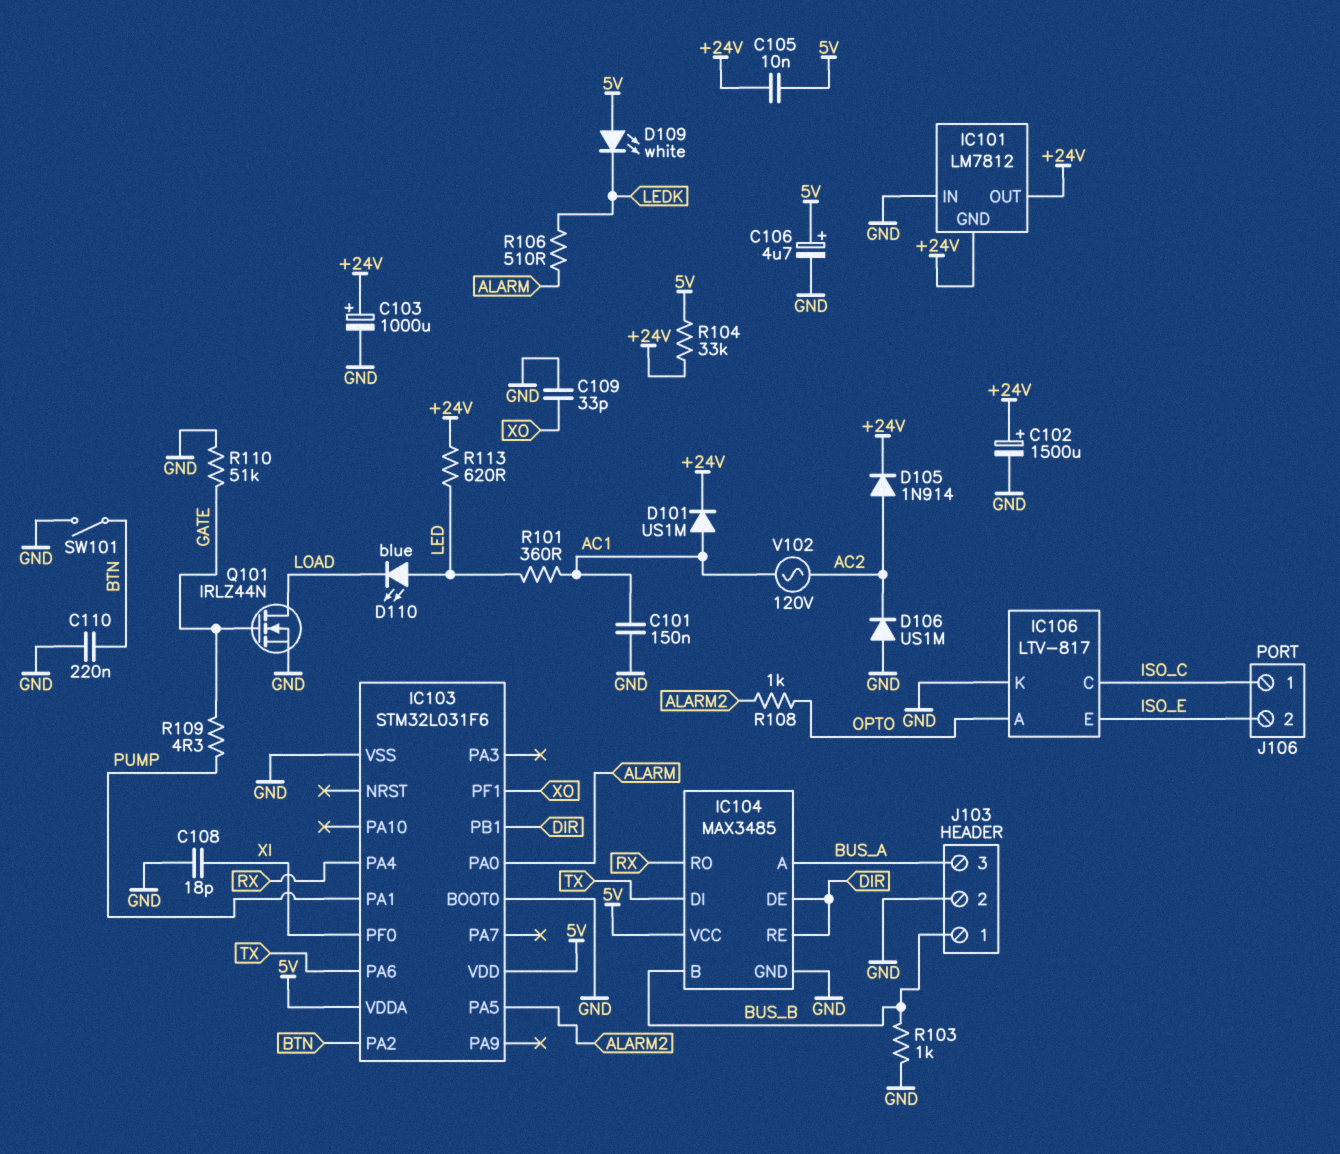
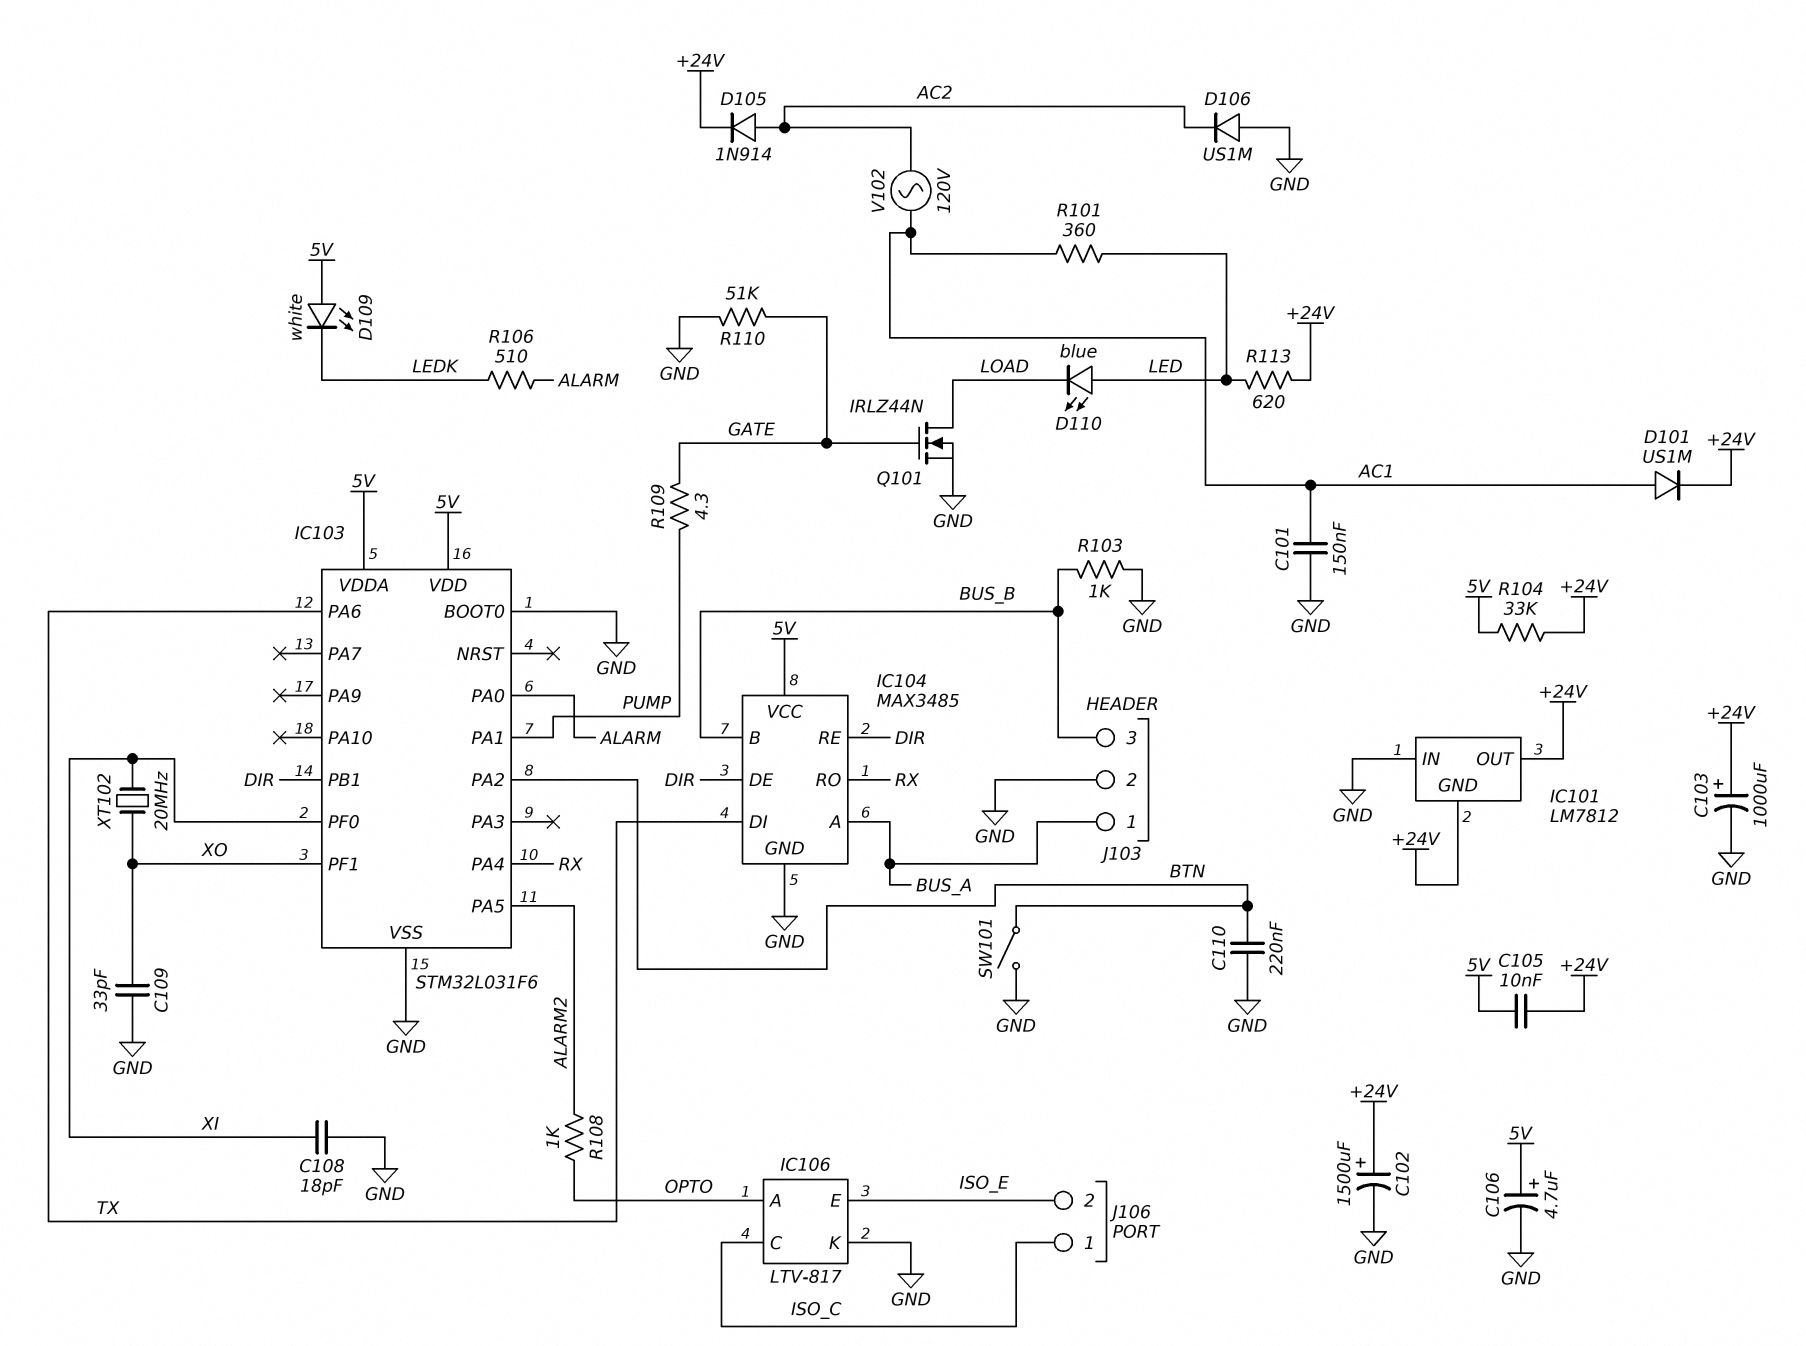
J103 pin 1: BUS_B -> BUS_A
J103 pin 3: BUS_A -> BUS_B
XT102: none -> 20MHz (XI, XO)

